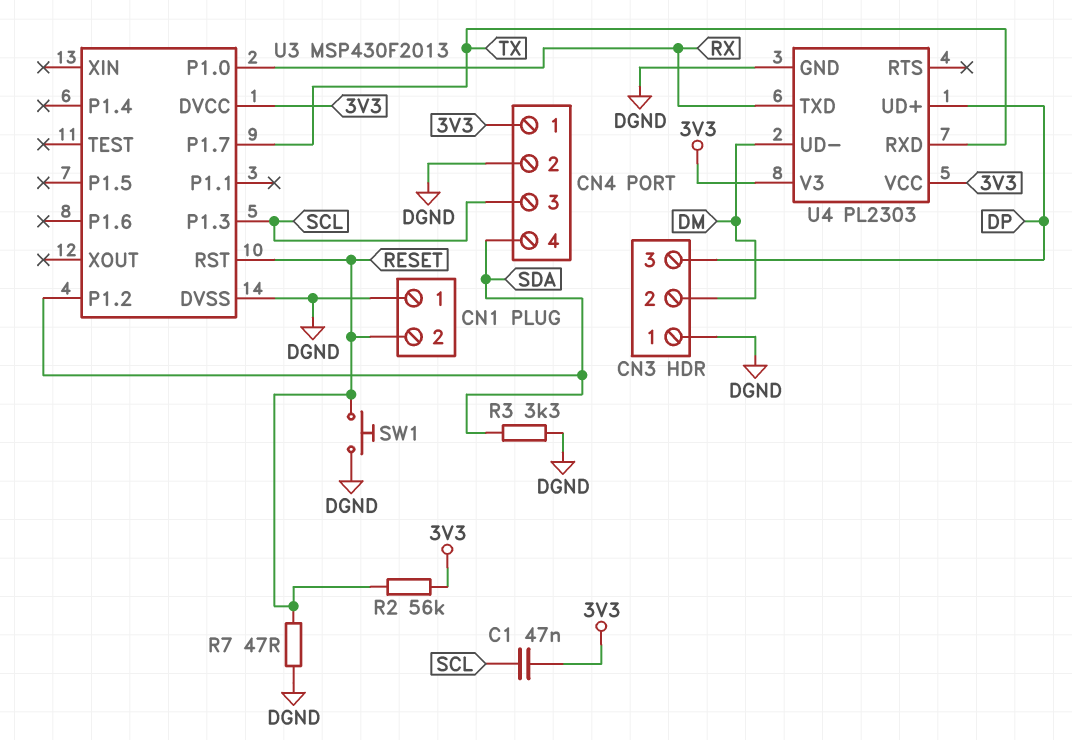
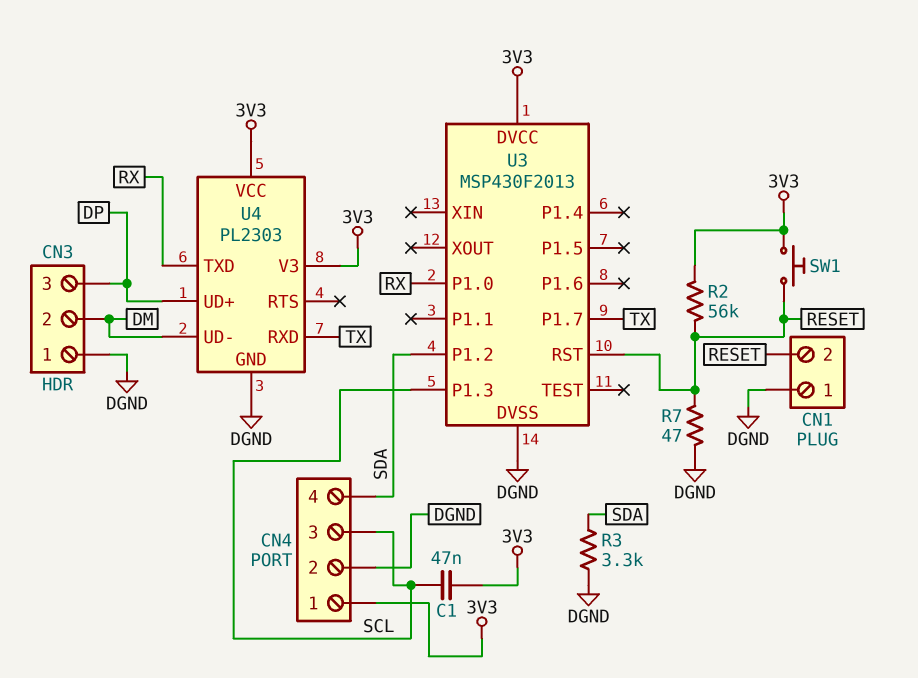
SW1: button (DGND, RESET) -> button (3V3, RESET)

